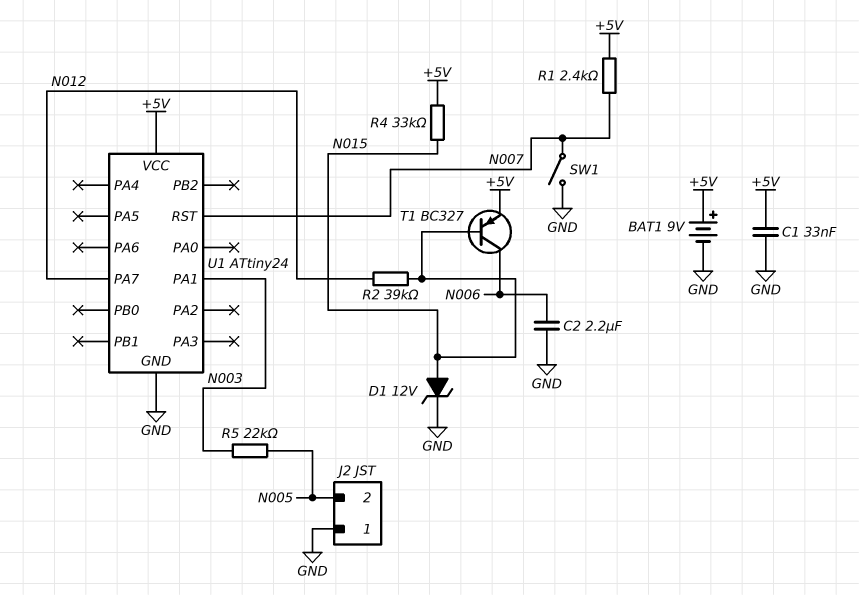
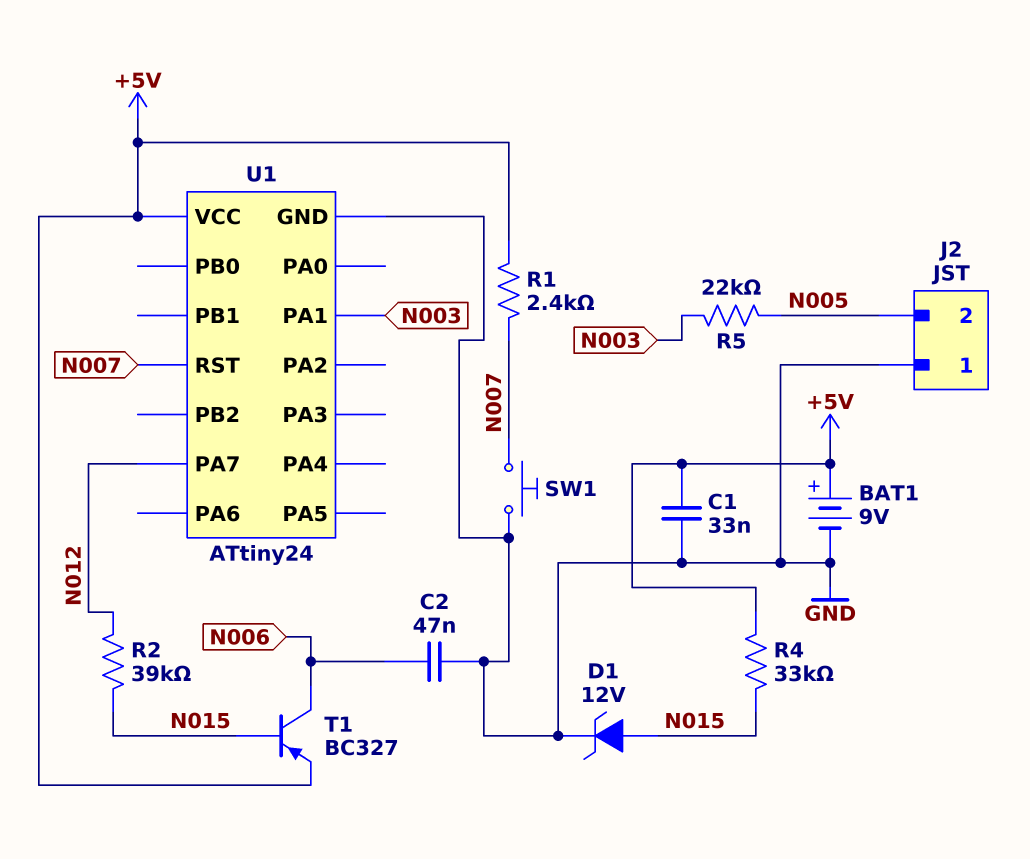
C2: 2.2uF (GND, N006) -> 47nF (GND, N006)
SW1: switch (GND, N007) -> button (GND, N007)

